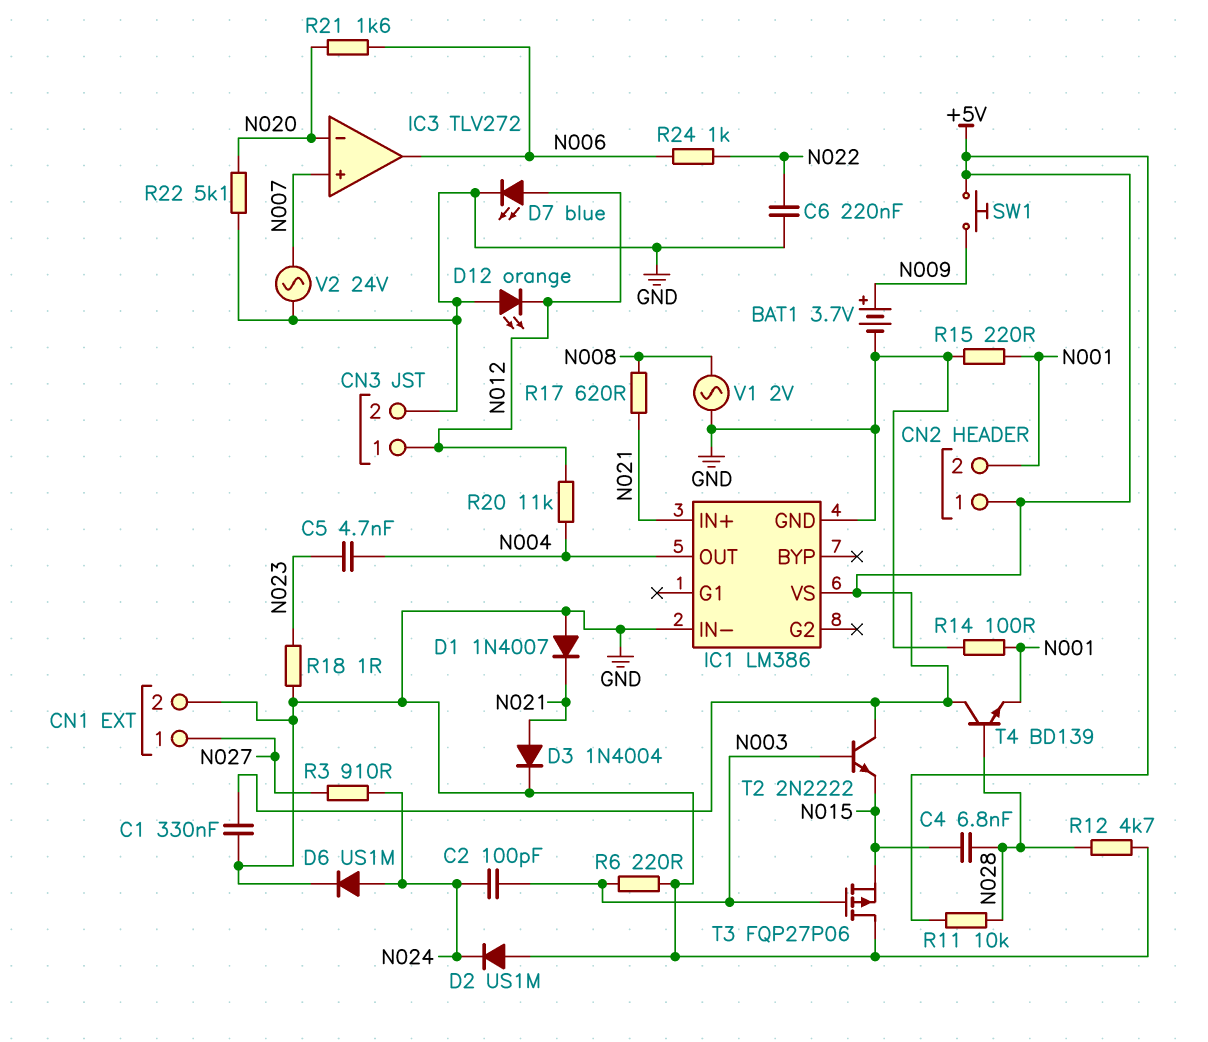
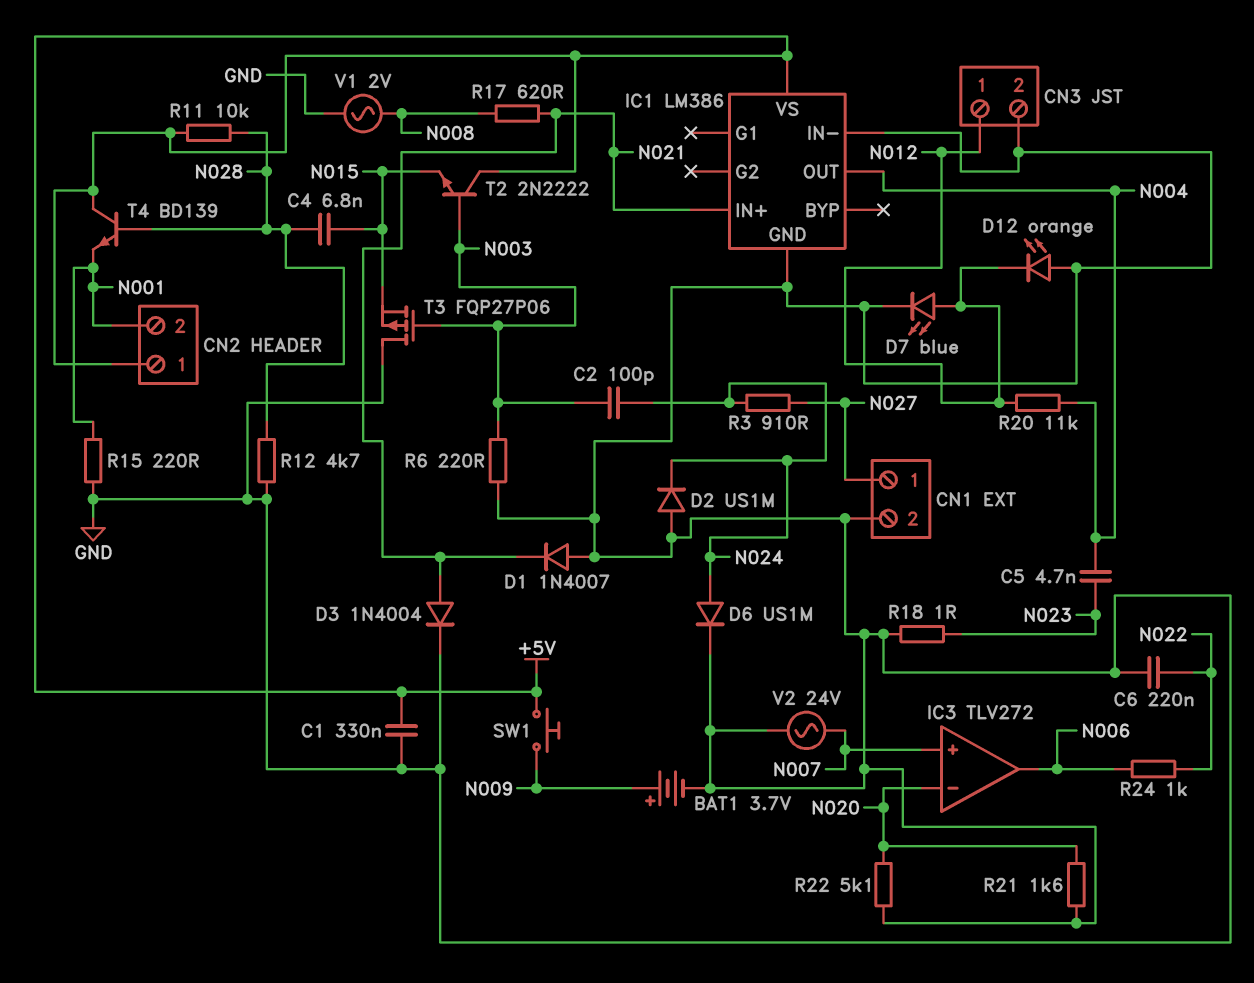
R14: 100 (GND, N001) -> none
R21: 1.6k (N006, N020) -> 1.6k (GND, N020)

